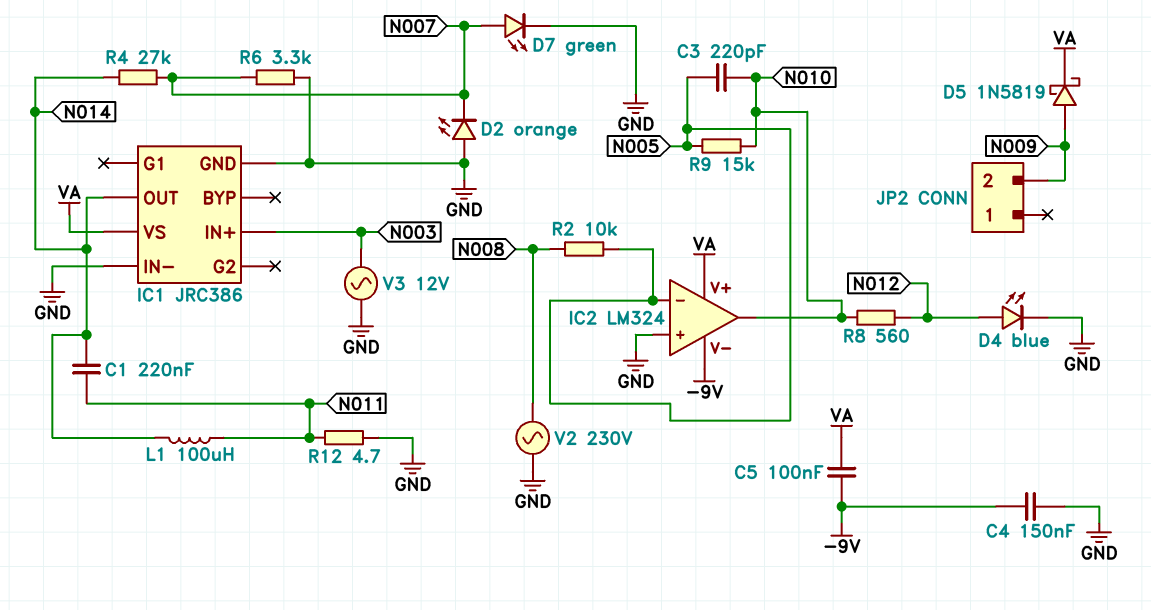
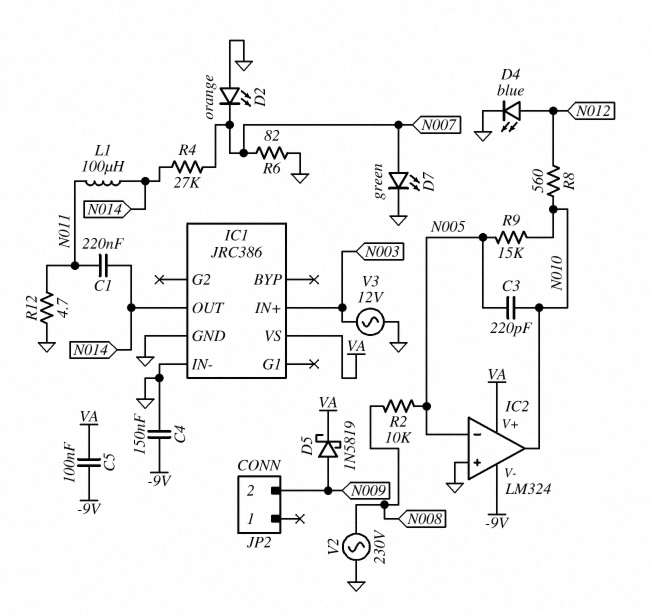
R6: 3.3k (GND, N007) -> 82 (GND, N007)

